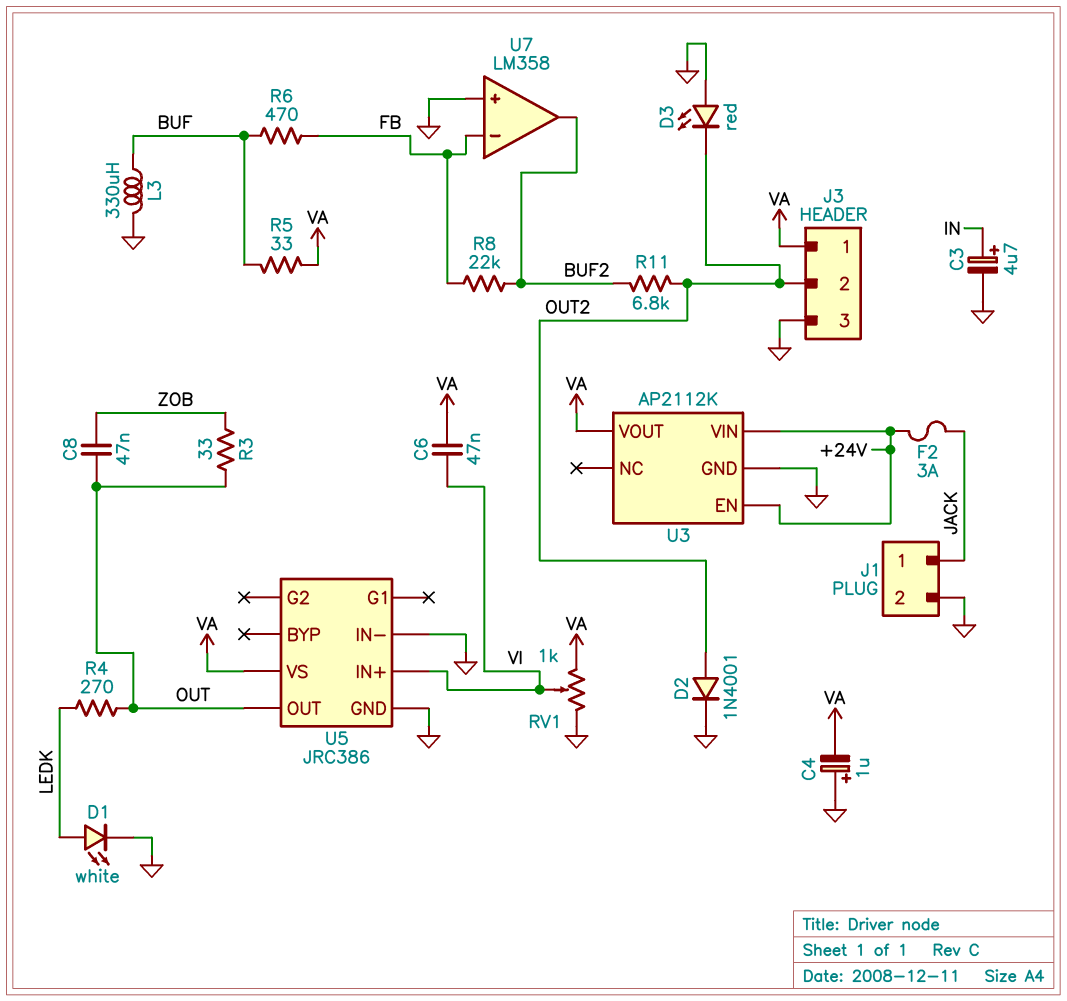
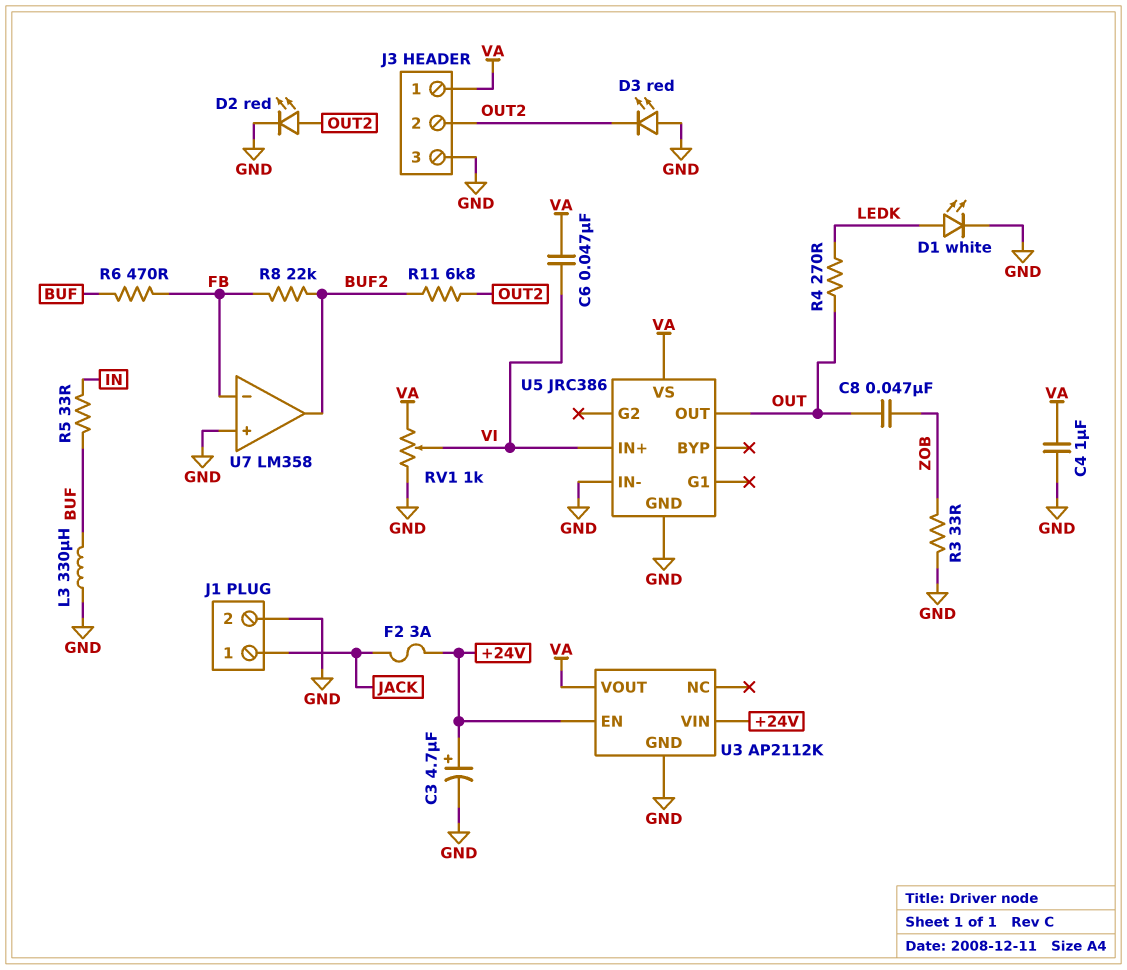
C3: 4.7uF (plus IN, minus GND) -> 4.7uF (plus +24V, minus GND)
C4: 1uF (plus GND, minus VA) -> 1uF (GND, VA)
D2: diode 1N4001 (A OUT2, K GND) -> LED red (A OUT2, K GND)
R3: 33 (OUT, ZOB) -> 33 (GND, ZOB)
R5: 33 (BUF, VA) -> 33 (BUF, IN)

